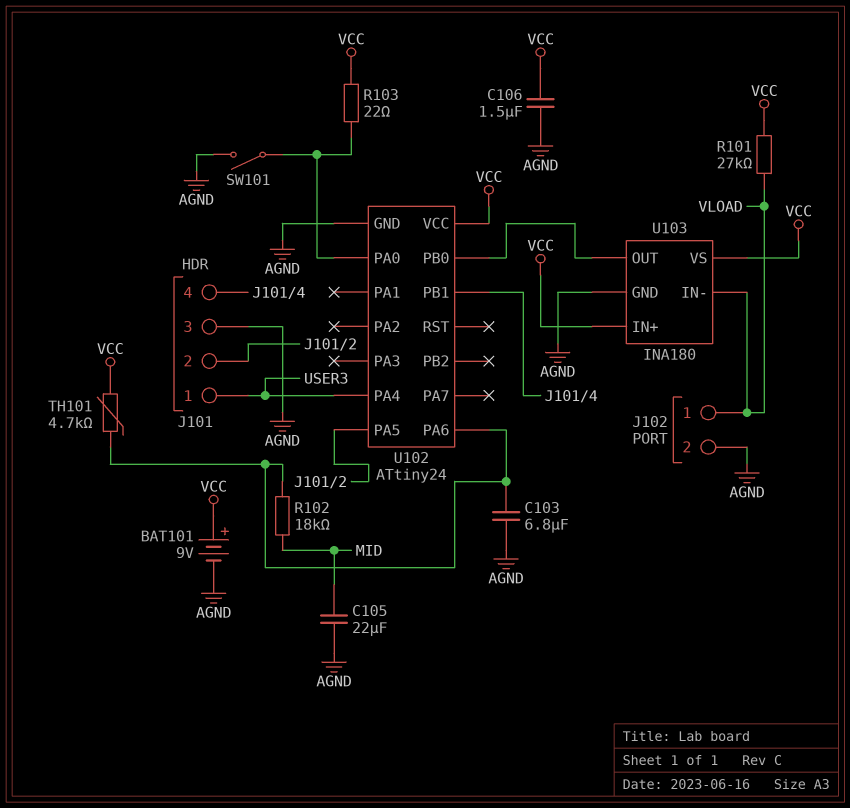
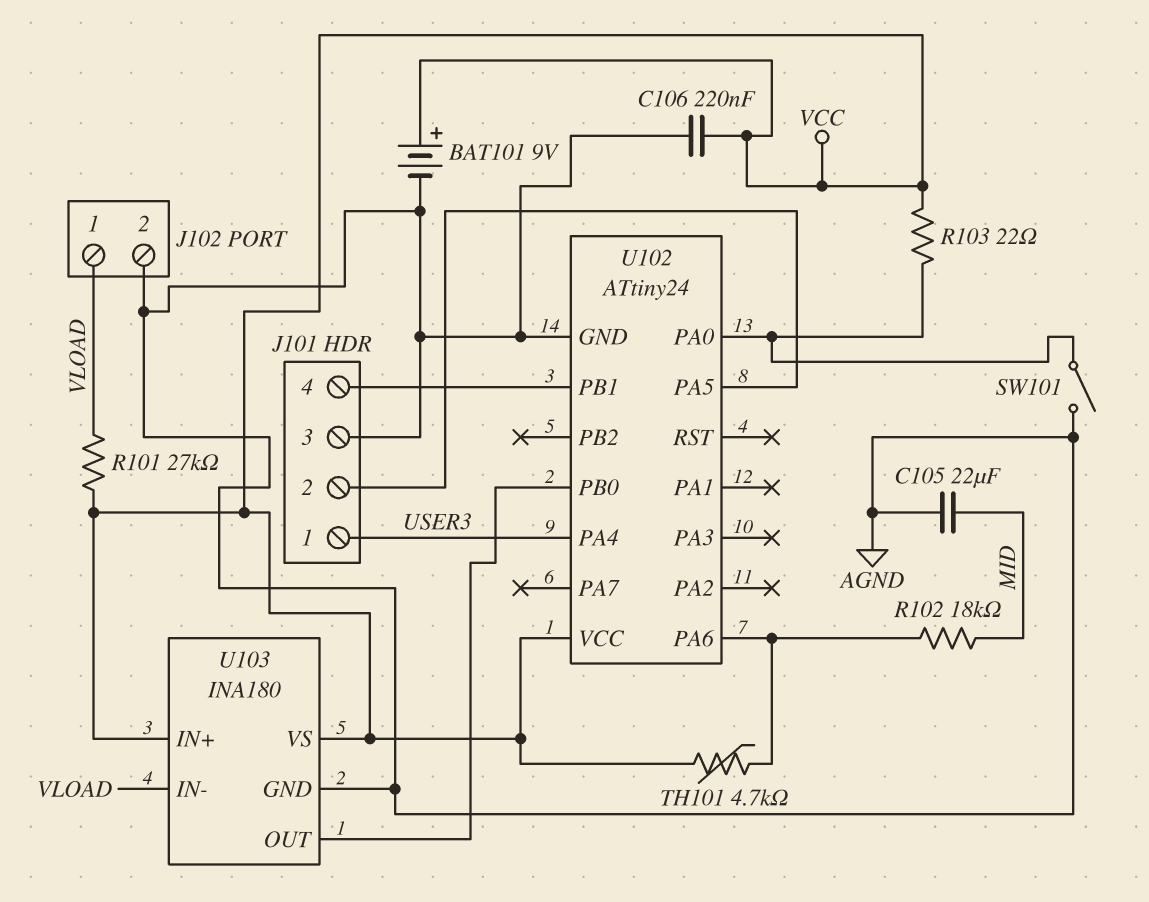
C103: 6.8uF (AGND, U102/PA6) -> none
C106: 1.5uF (AGND, VCC) -> 220nF (AGND, VCC)

